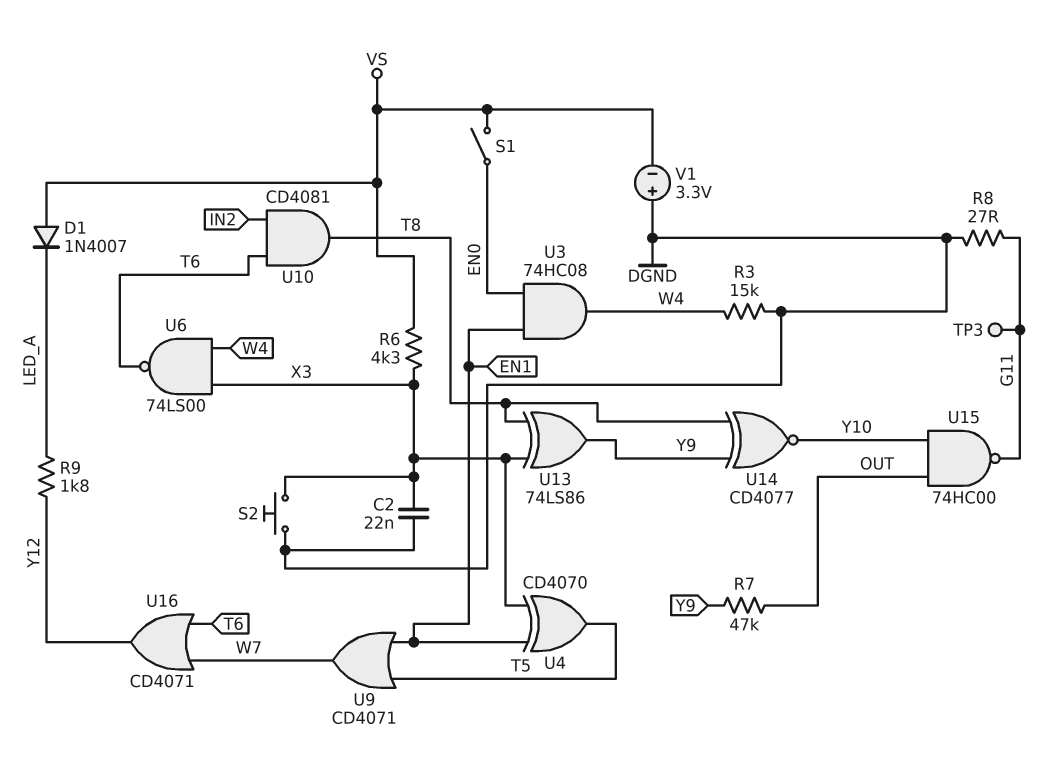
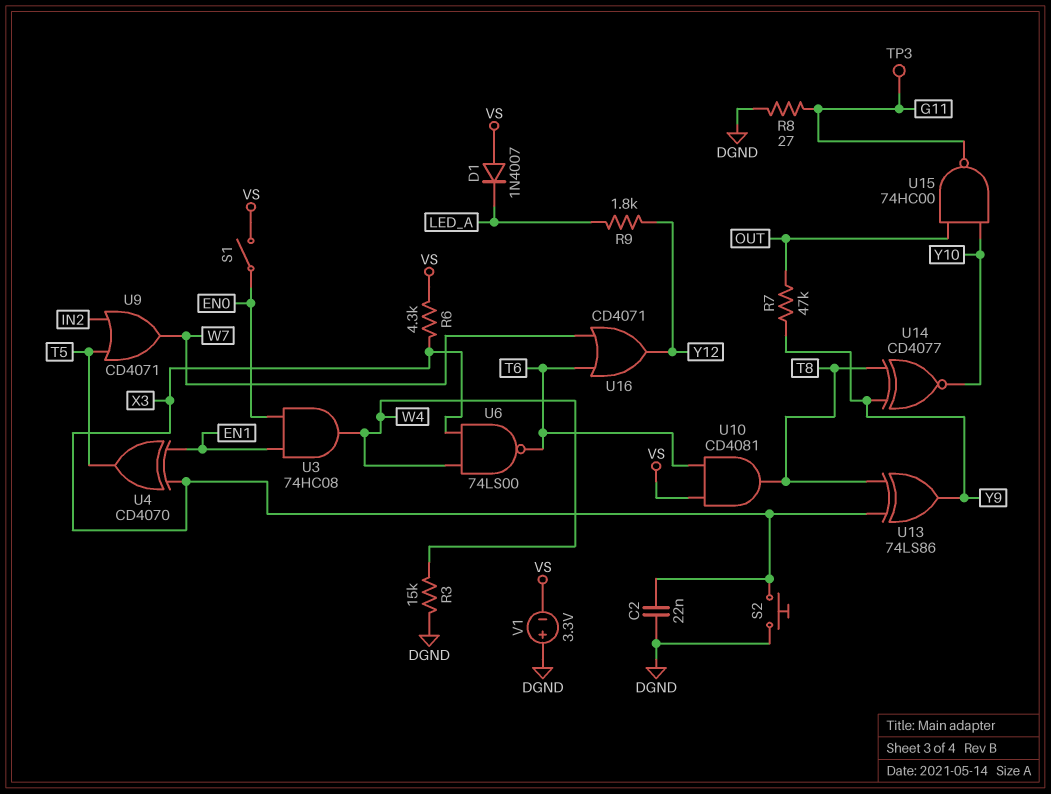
U9: OR CD4071 (in EN1, in T5, out W7) -> OR CD4071 (in IN2, in T5, out W7)
U10: AND CD4081 (in IN2, in T6, out T8) -> AND CD4081 (in T6, in VS, out T8)

